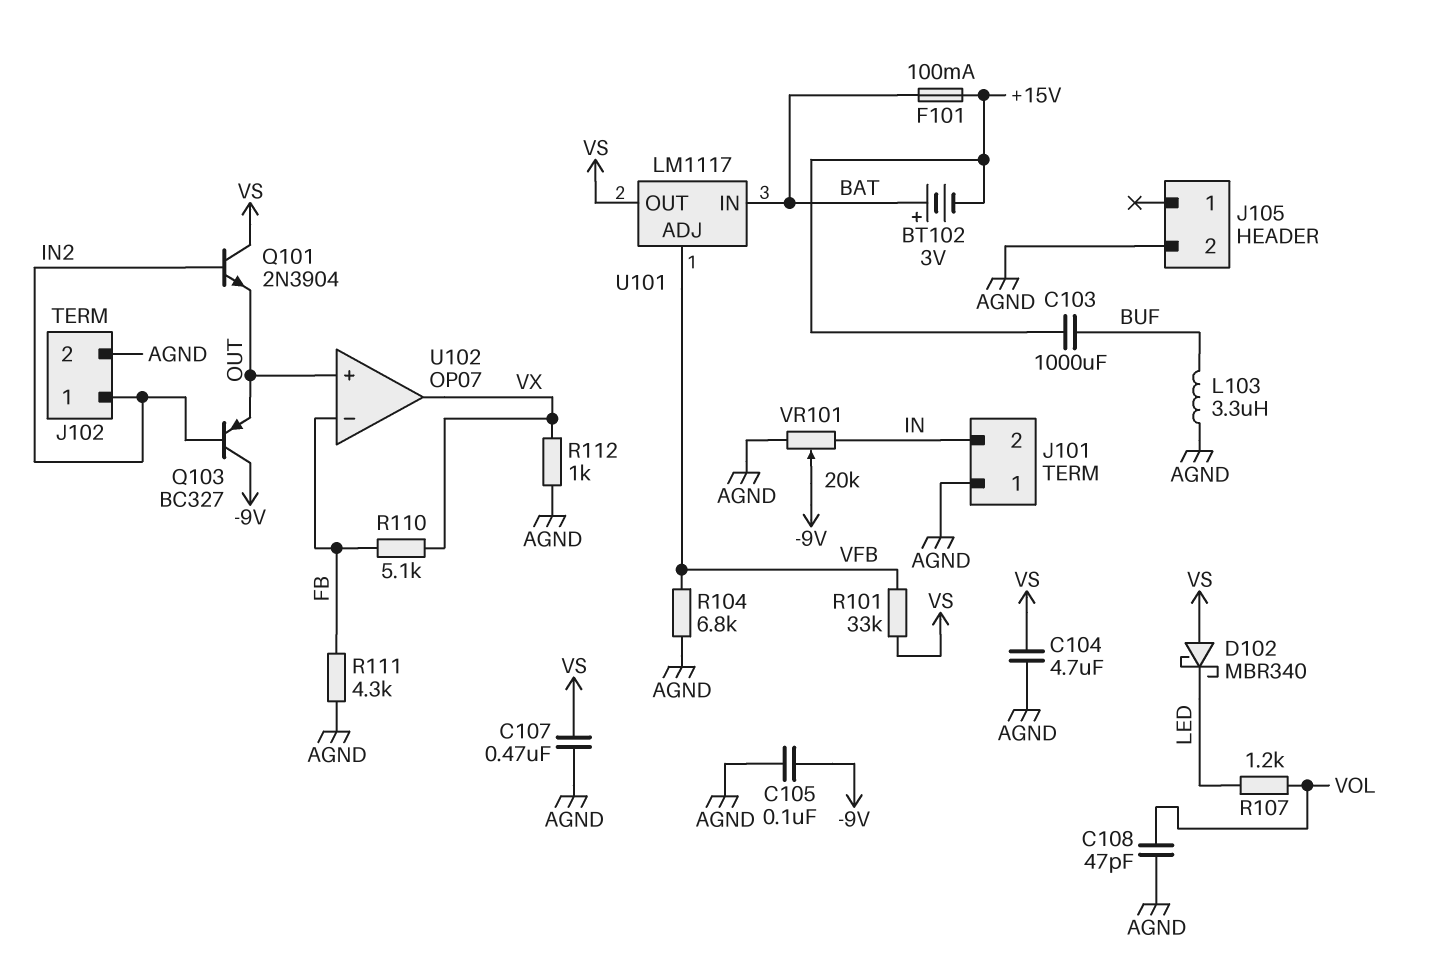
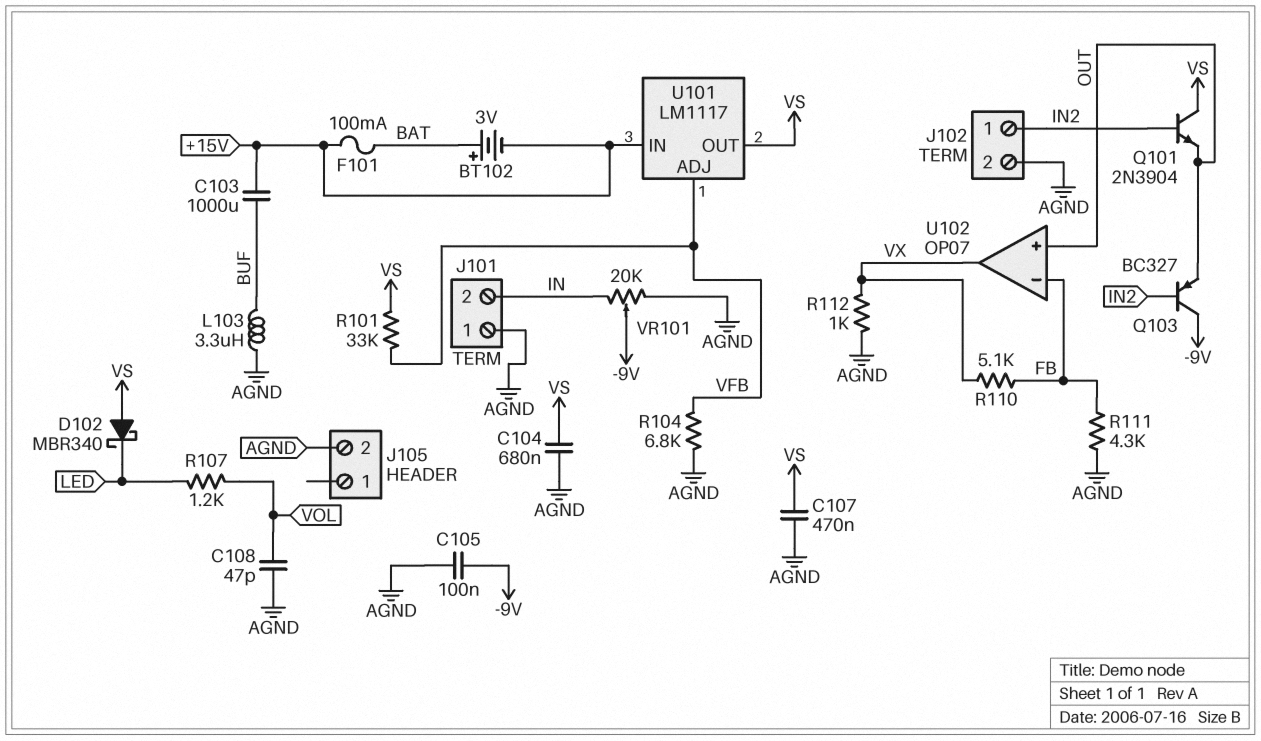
C104: 4.7uF (AGND, VS) -> 680nF (AGND, VS)
U101 pin IN: BAT -> +15V

